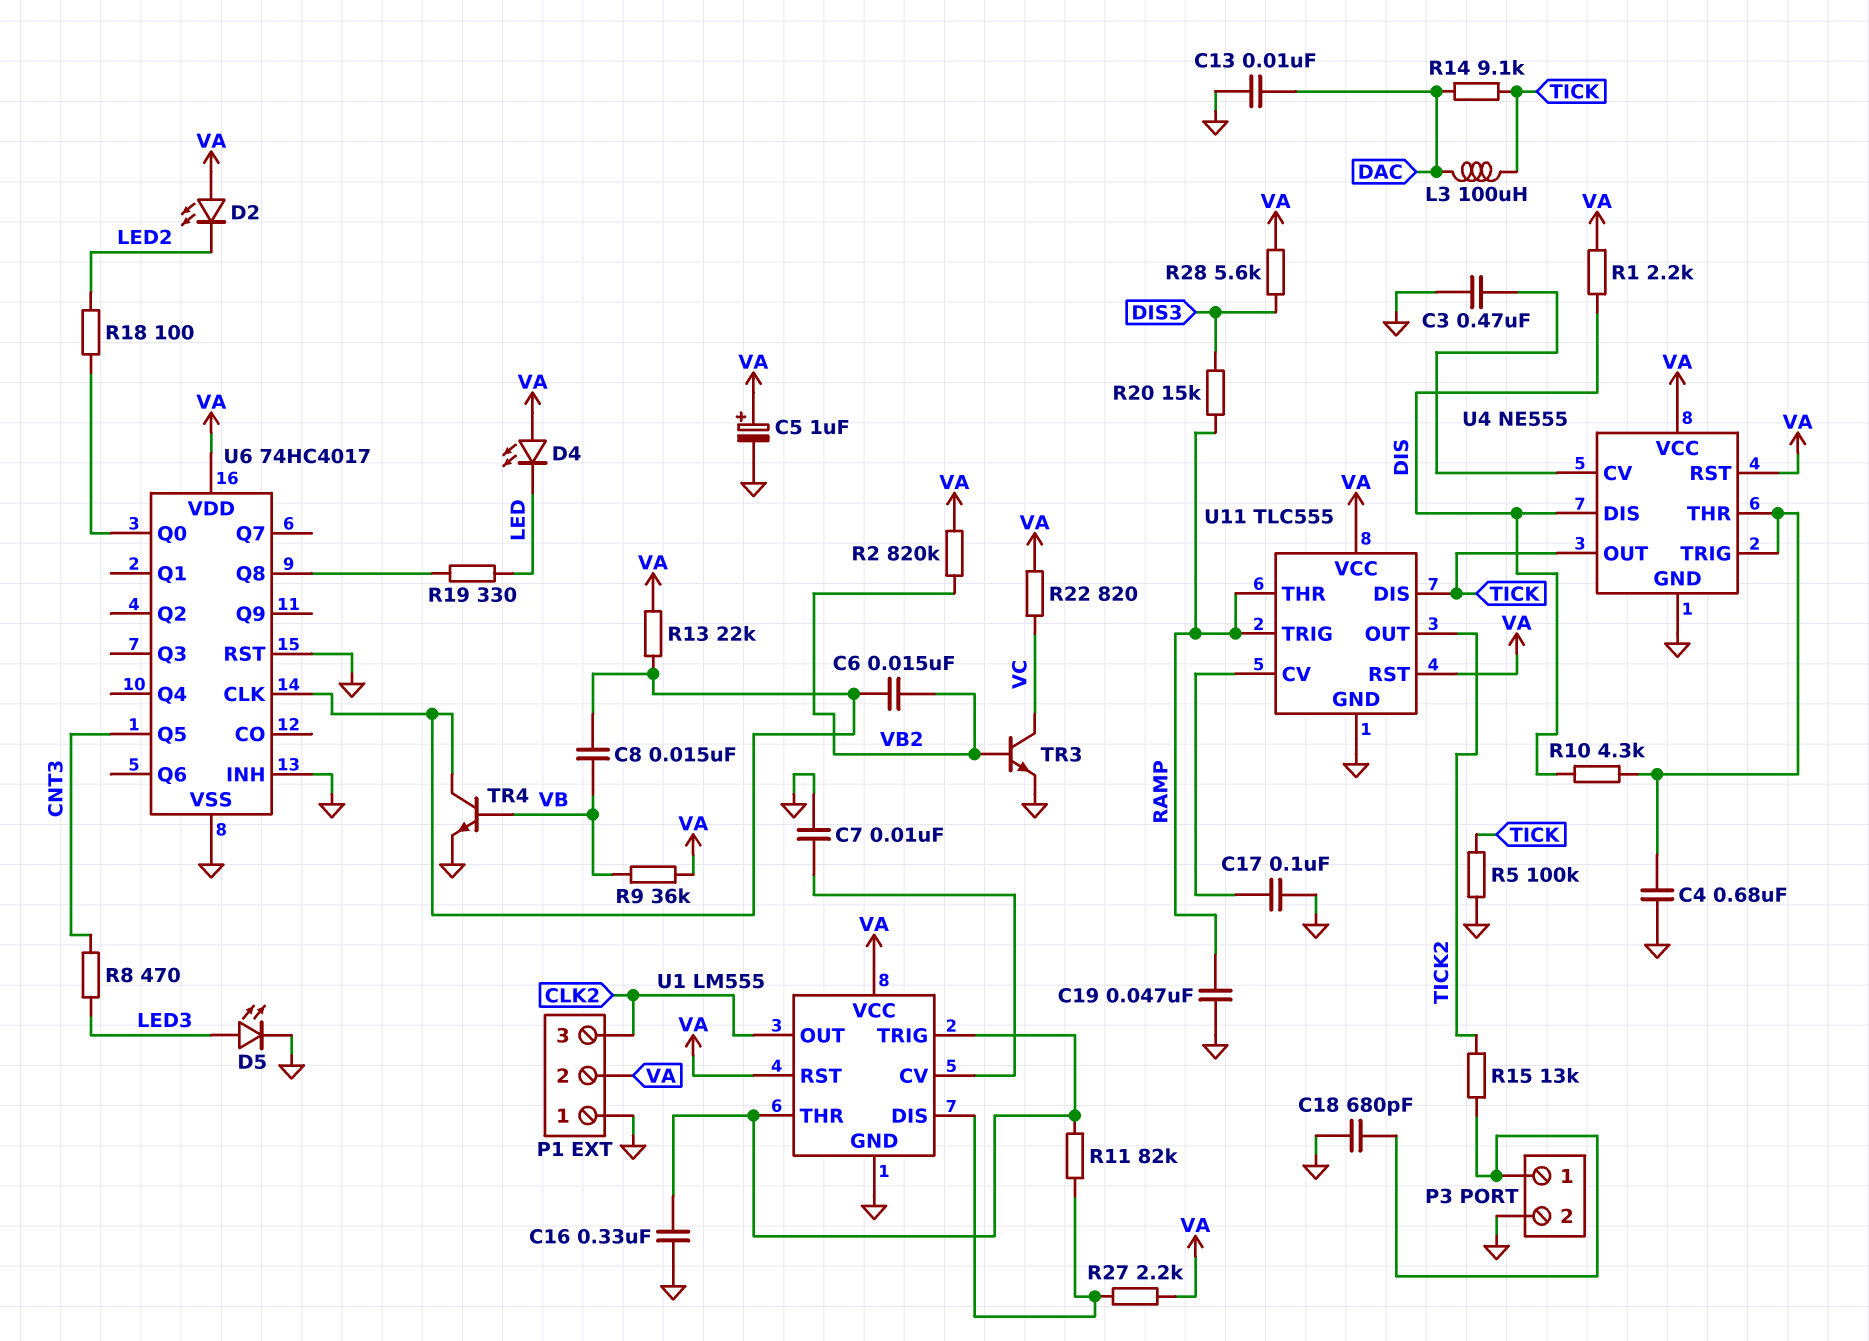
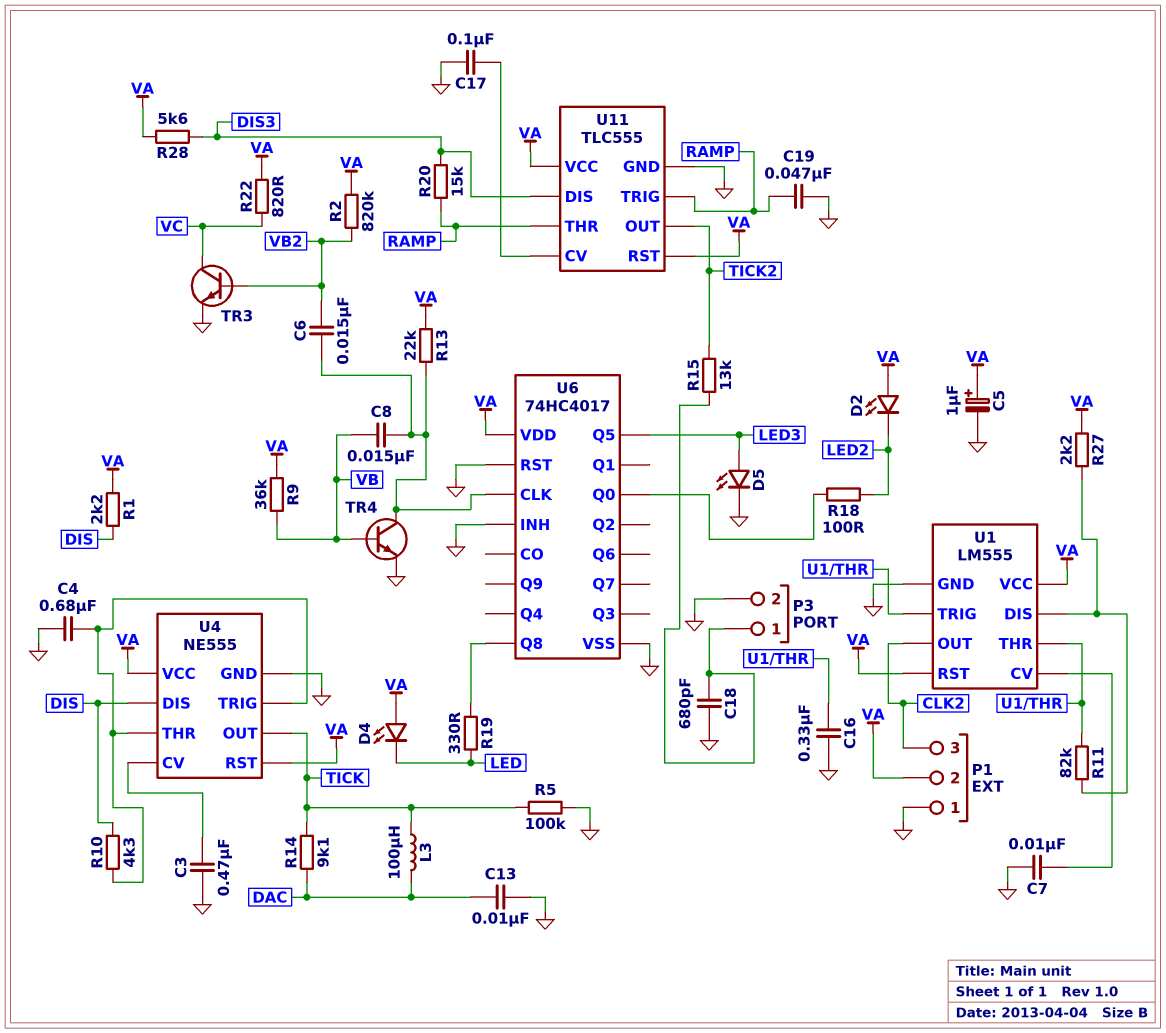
R8: 470 (CNT3, LED3) -> none
U6 pin Q5: CNT3 -> LED3
U11 pin DIS: TICK -> DIS3

